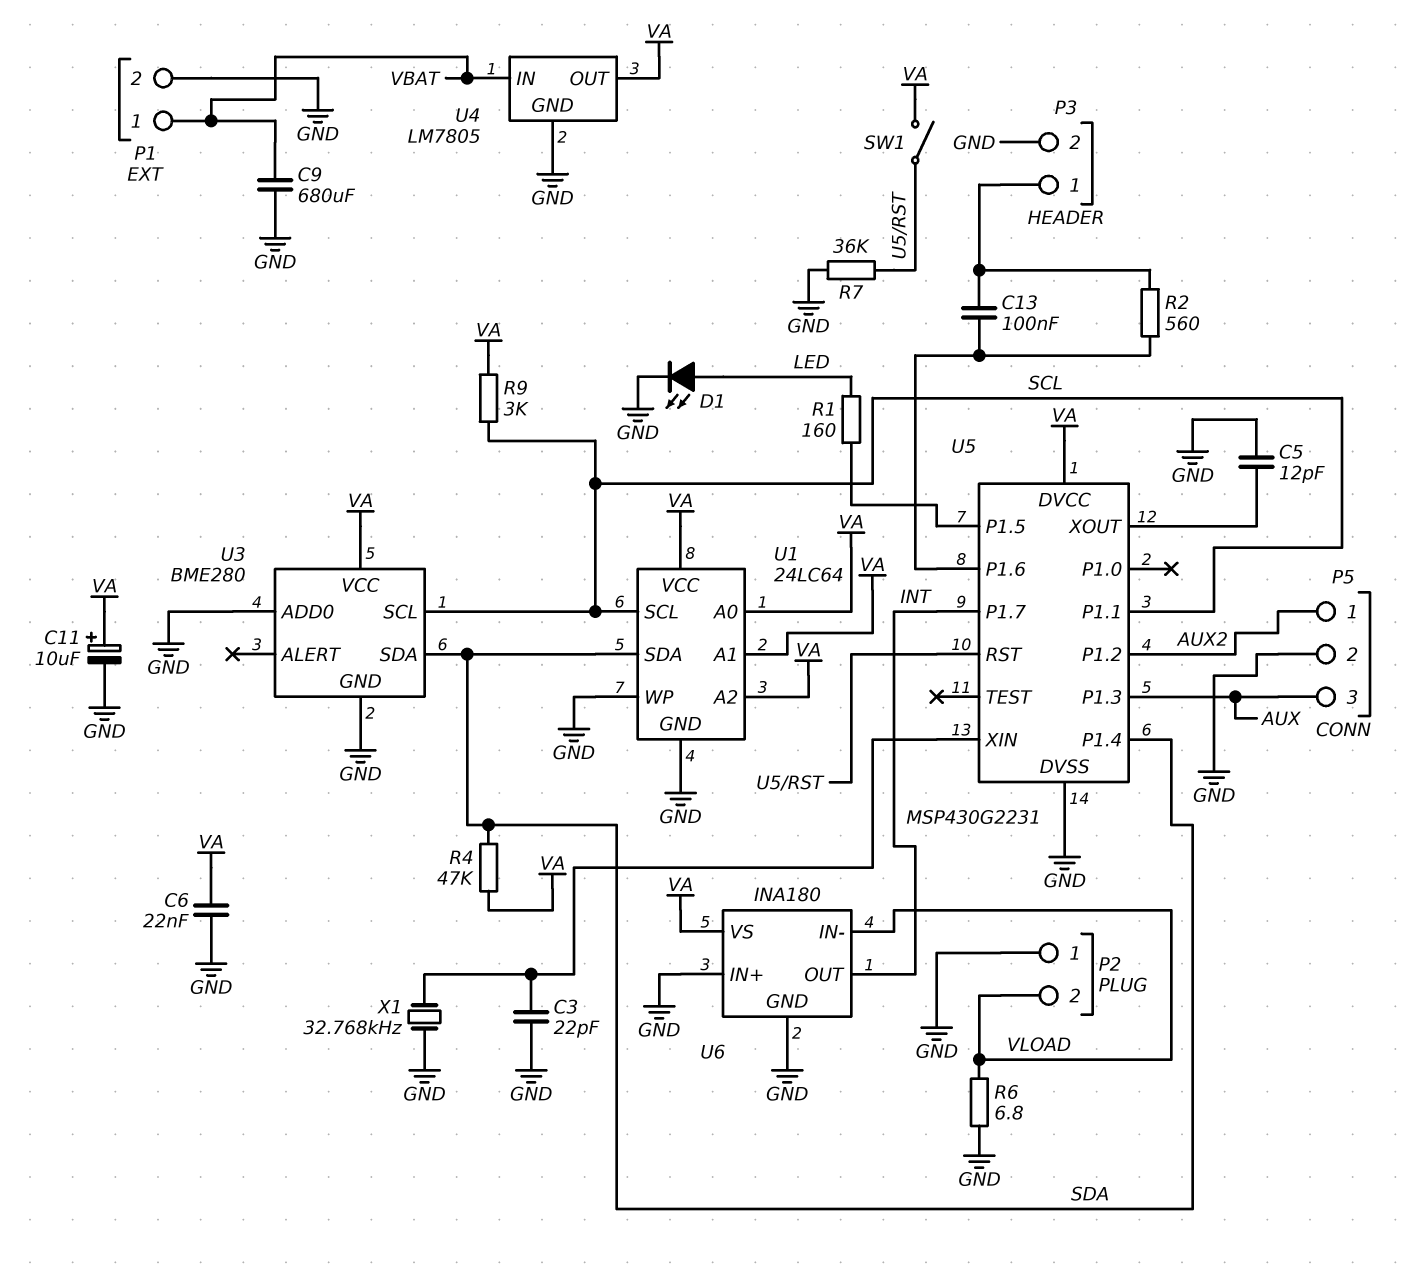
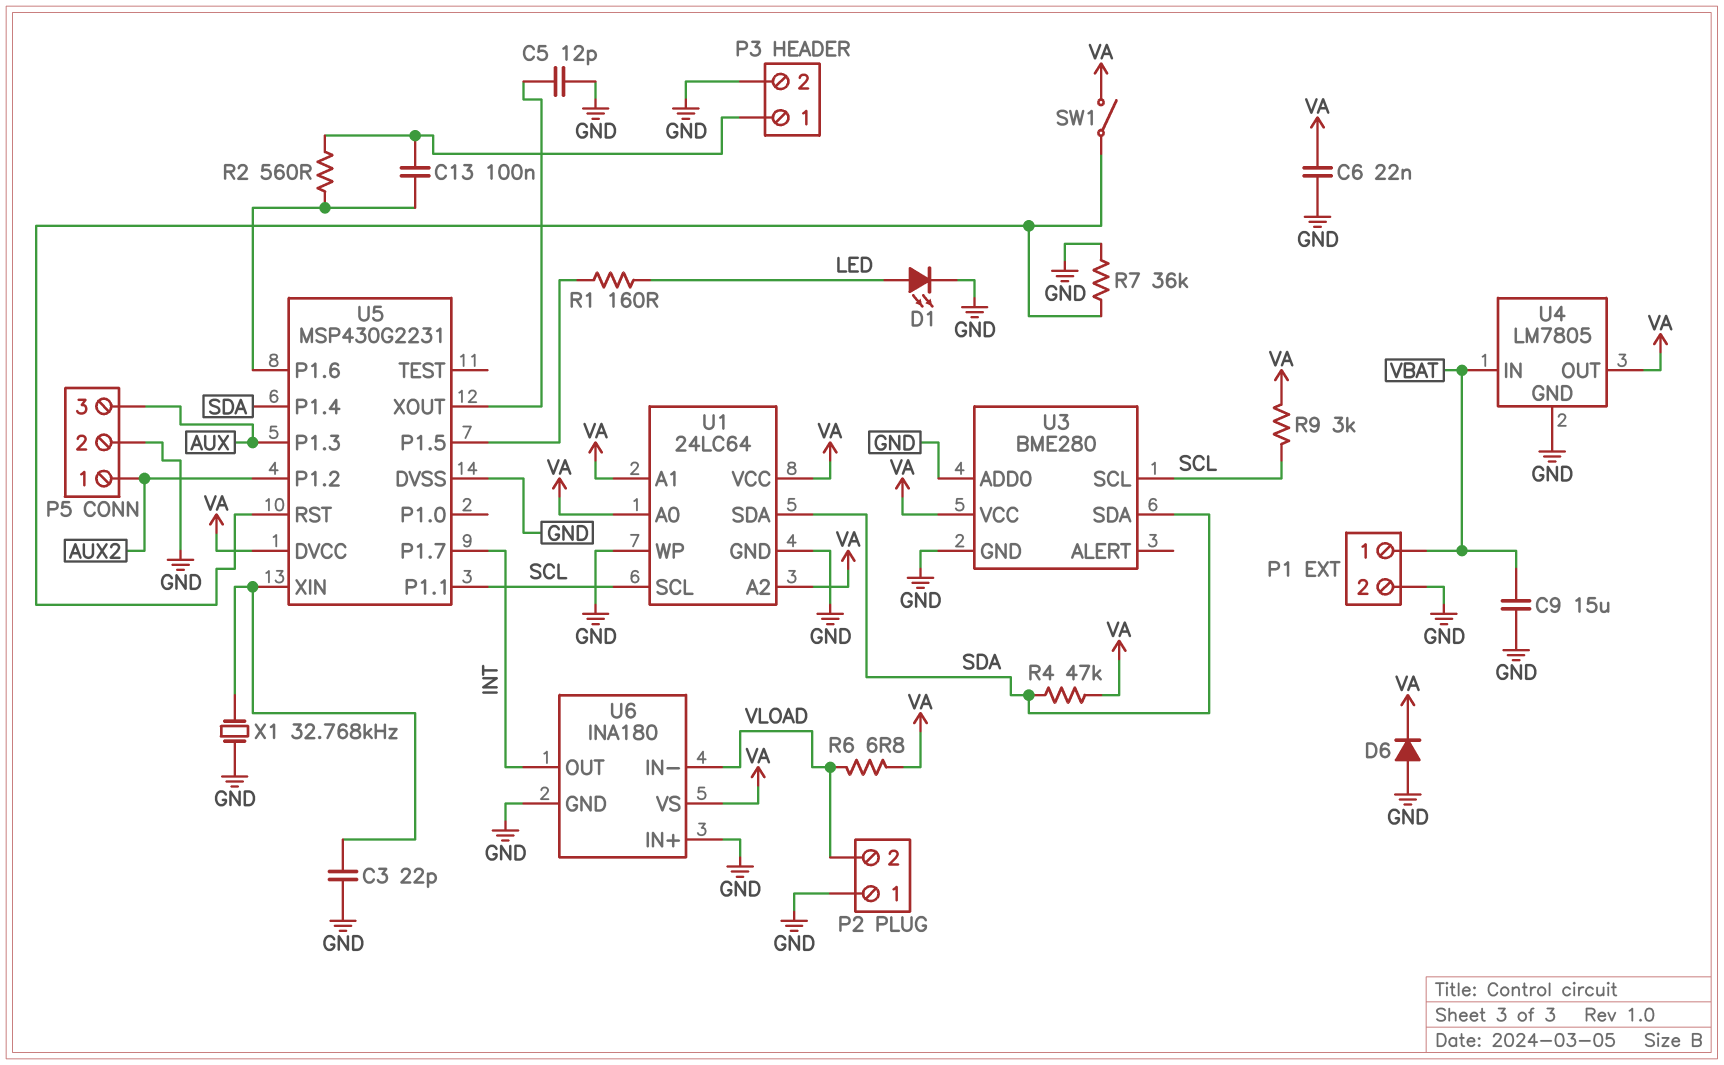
C9: 680uF (GND, VBAT) -> 15uF (GND, VBAT)
C11: 10uF (plus VA, minus GND) -> none
D6: none -> diode (A GND, K VA)
R6: 6.8 (GND, VLOAD) -> 6.8 (VA, VLOAD)

